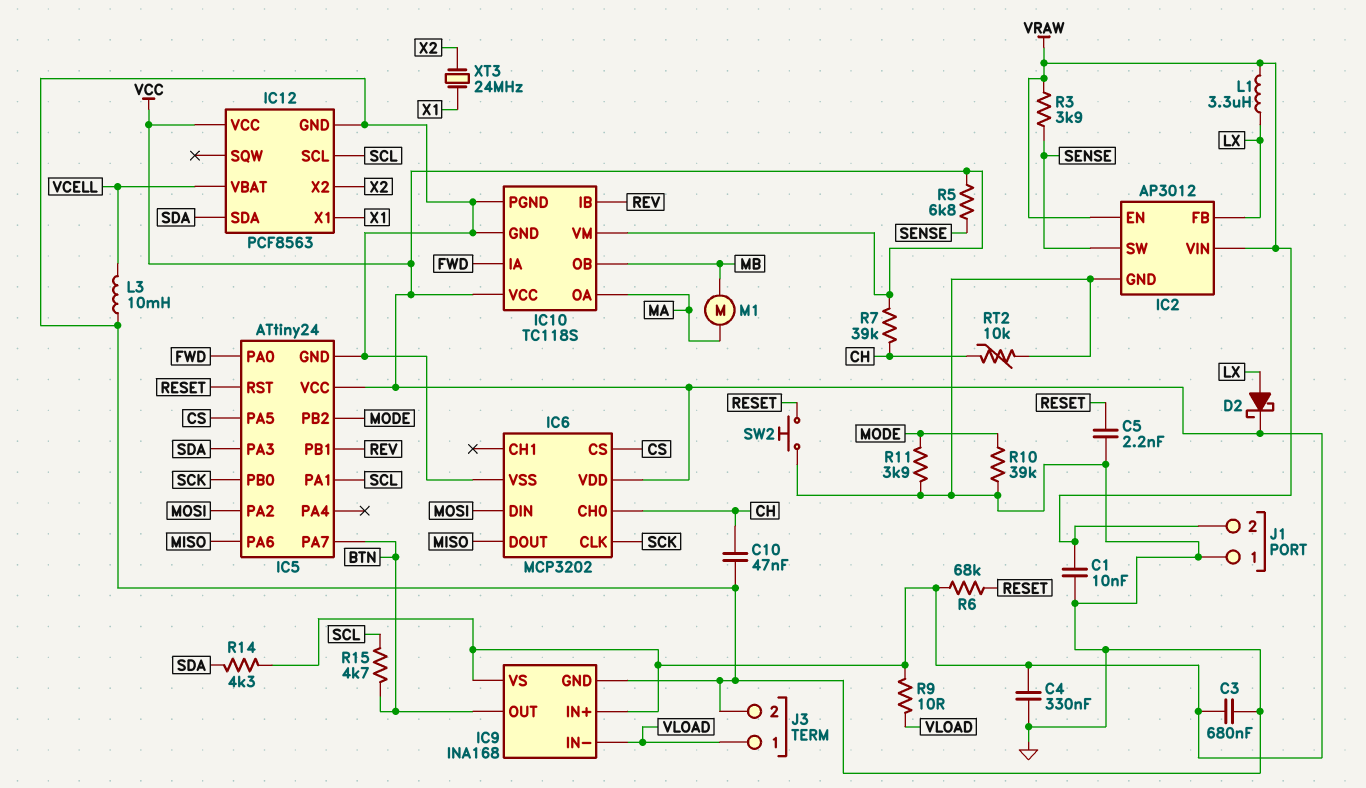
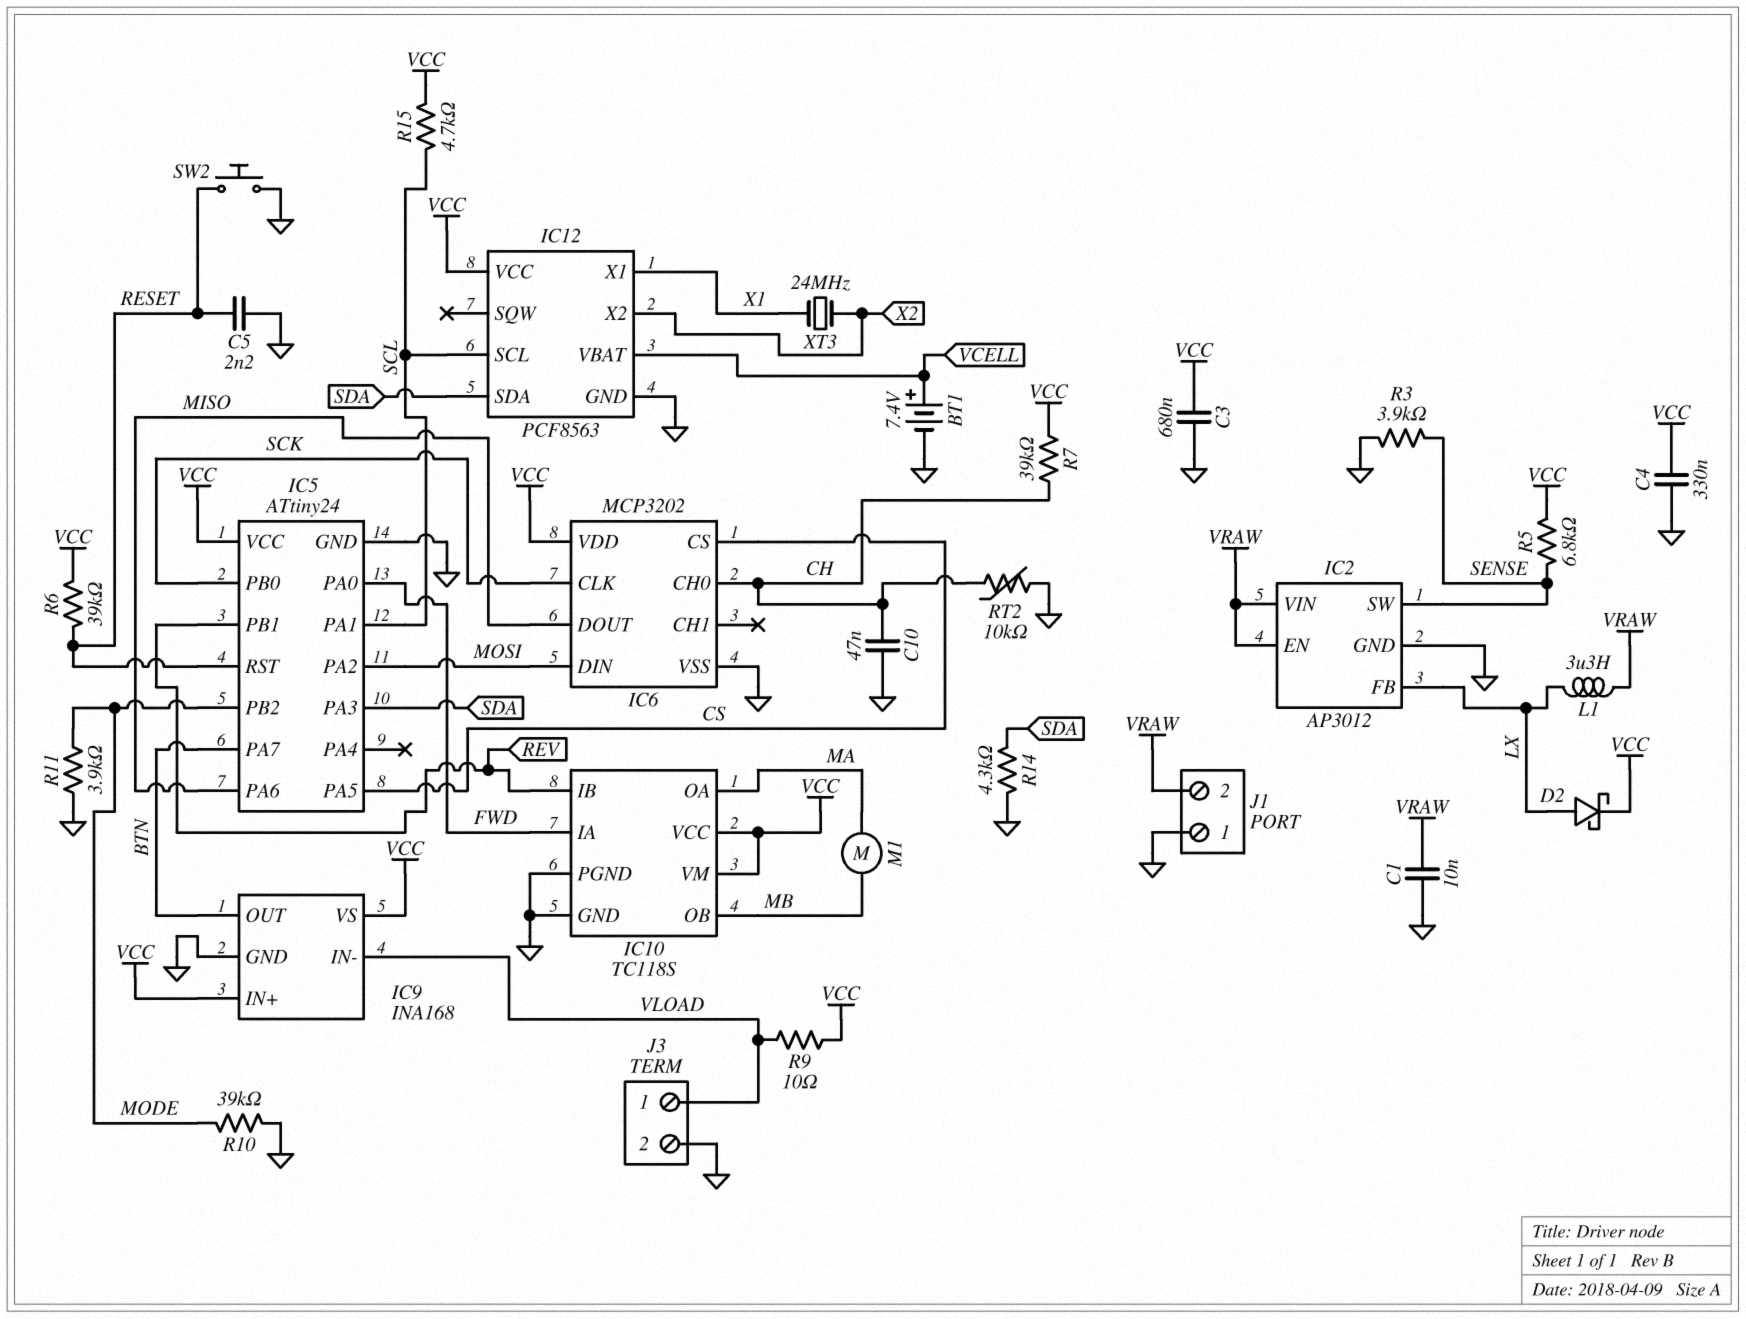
BT1: none -> 7.4V (plus VCELL, minus GND)
L3: 10mH (GND, VCELL) -> none
R3: 3.9k (SENSE, VRAW) -> 3.9k (GND, SENSE)
R6: 68k (RESET, VCC) -> 39k (RESET, VCC)
R14: 4.3k (SDA, VCC) -> 4.3k (GND, SDA)
R15: 4.7k (BTN, SCL) -> 4.7k (SCL, VCC)

